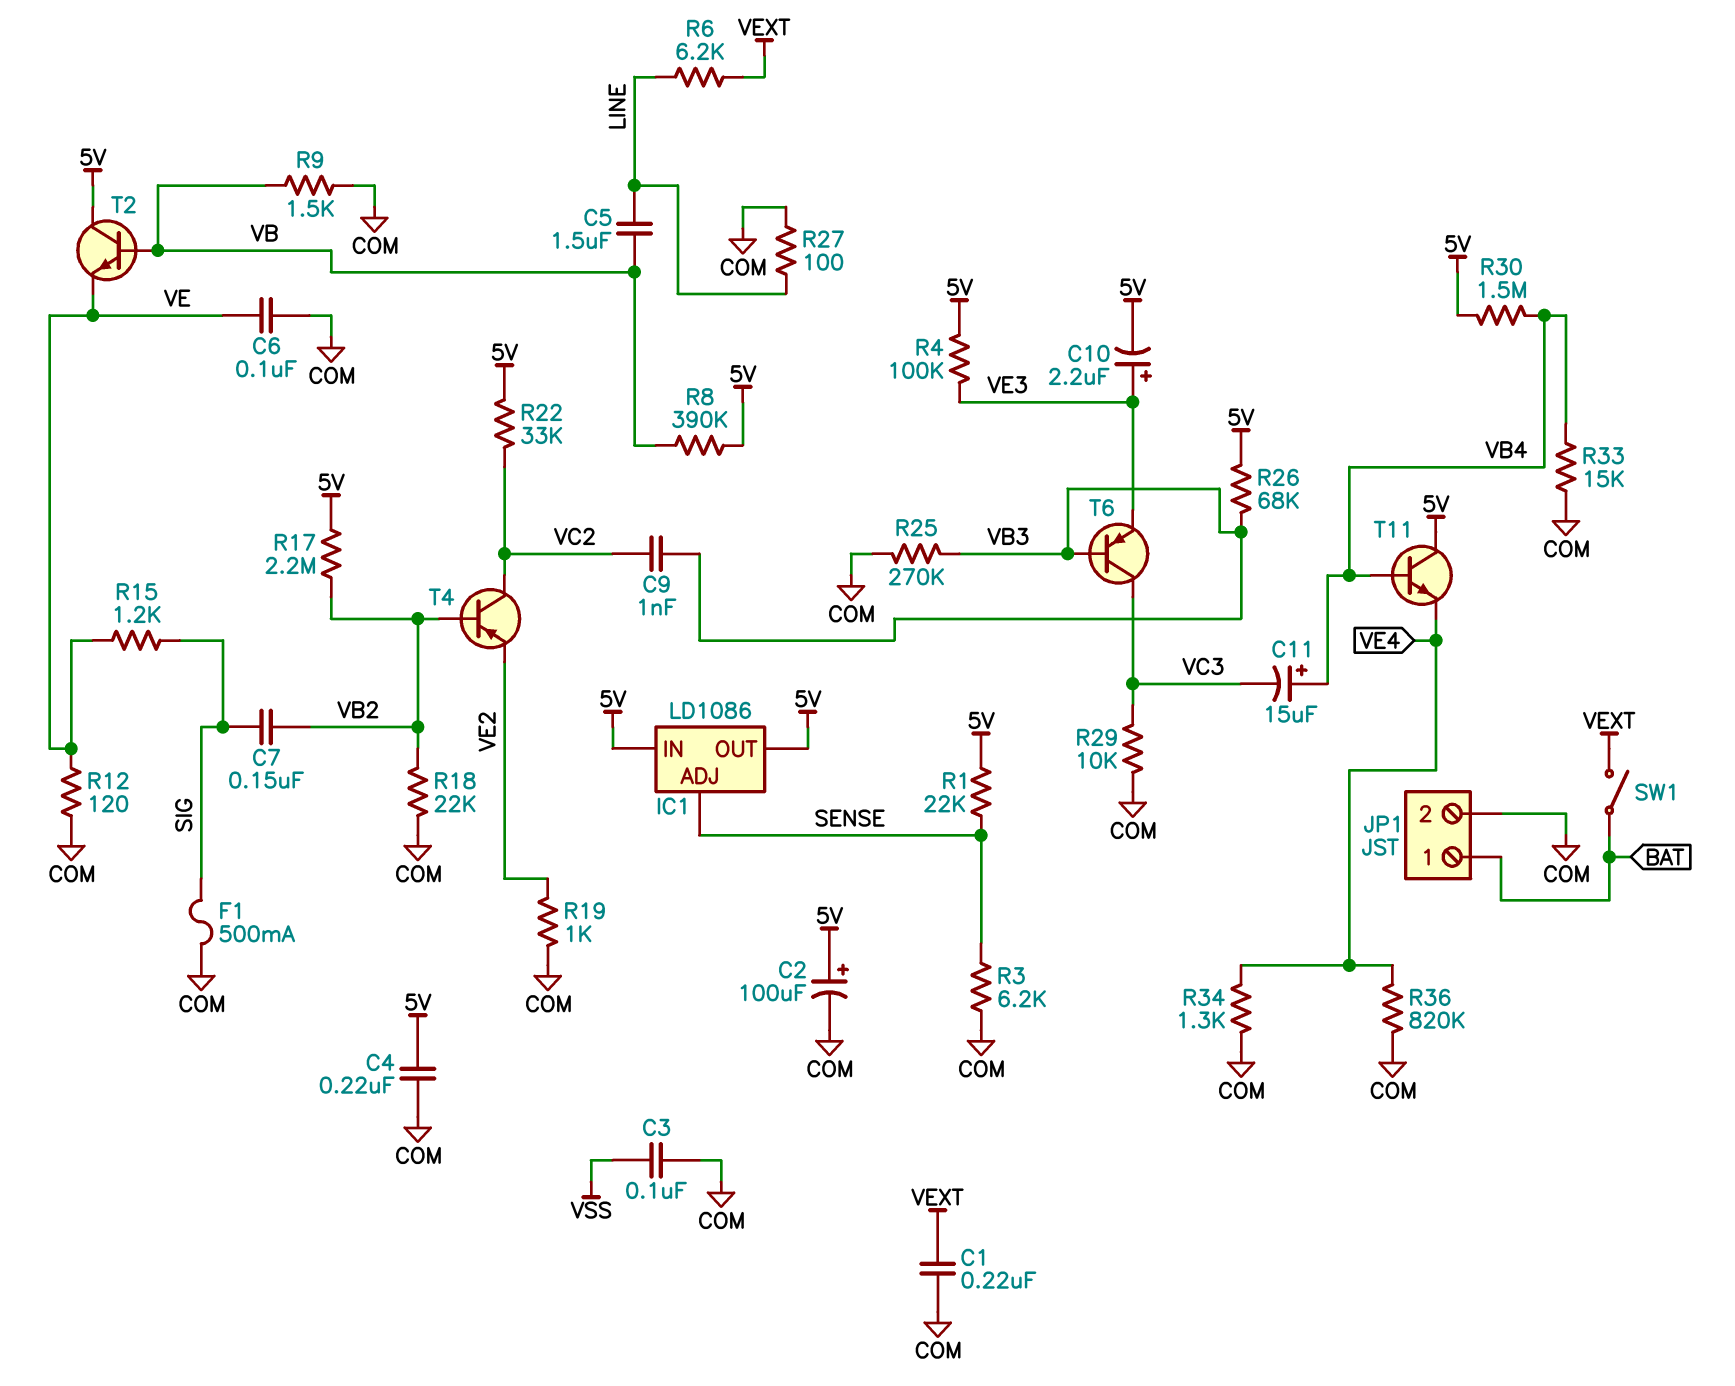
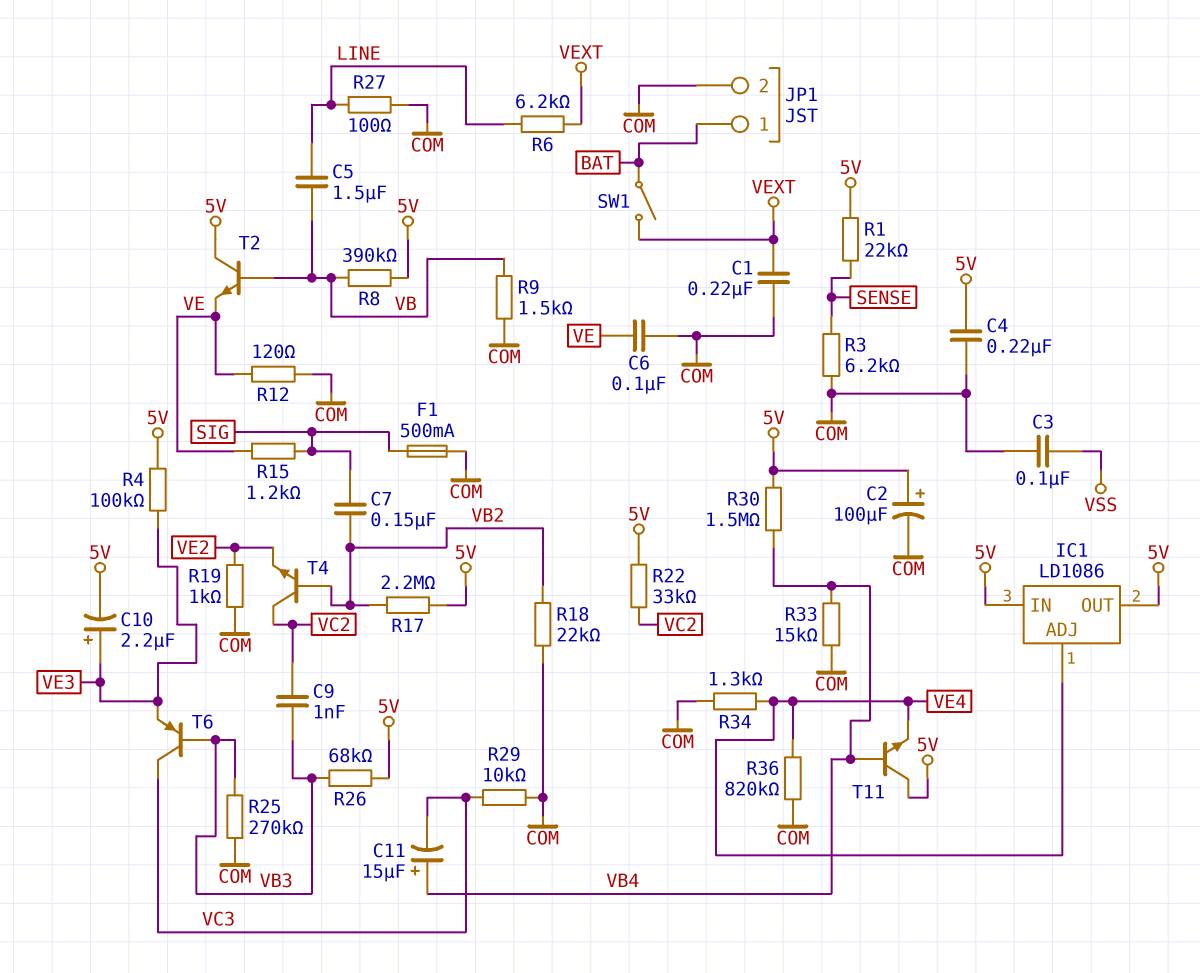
IC1 pin ADJ: SENSE -> VE4
T4: PNP (B VB2, C VC2, E VE2) -> NPN (B VB2, C VC2, E VE2)

